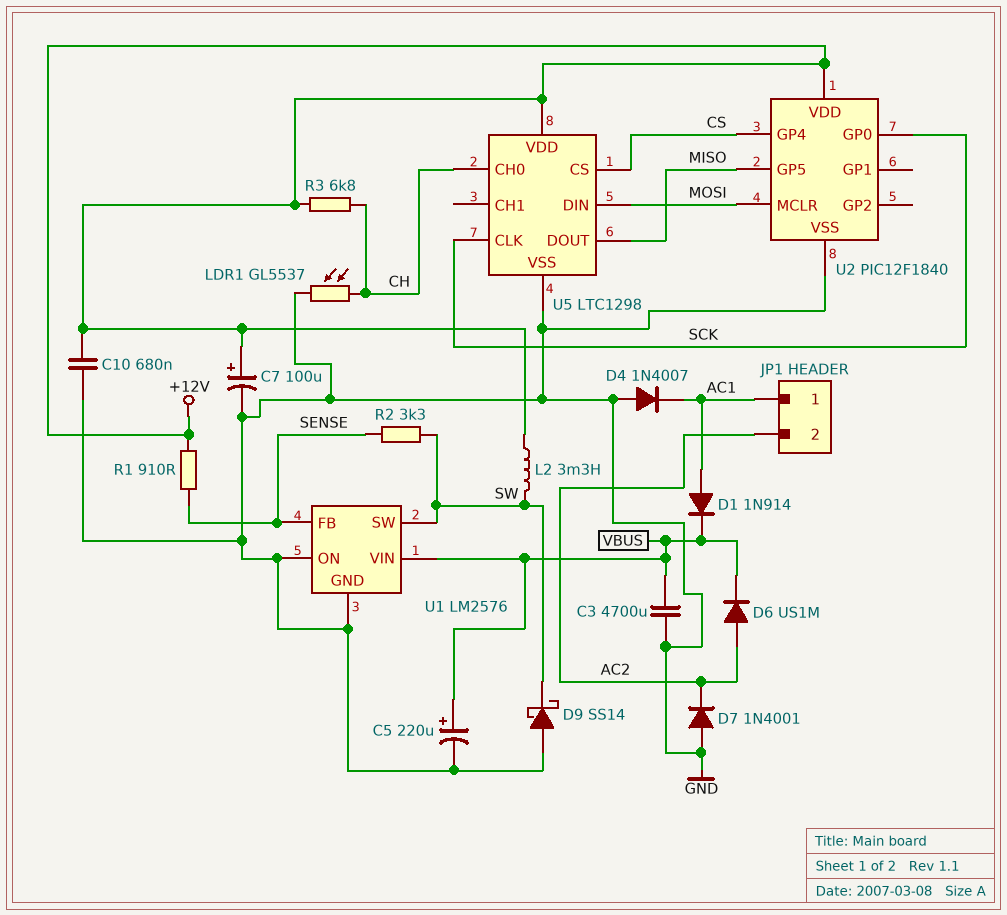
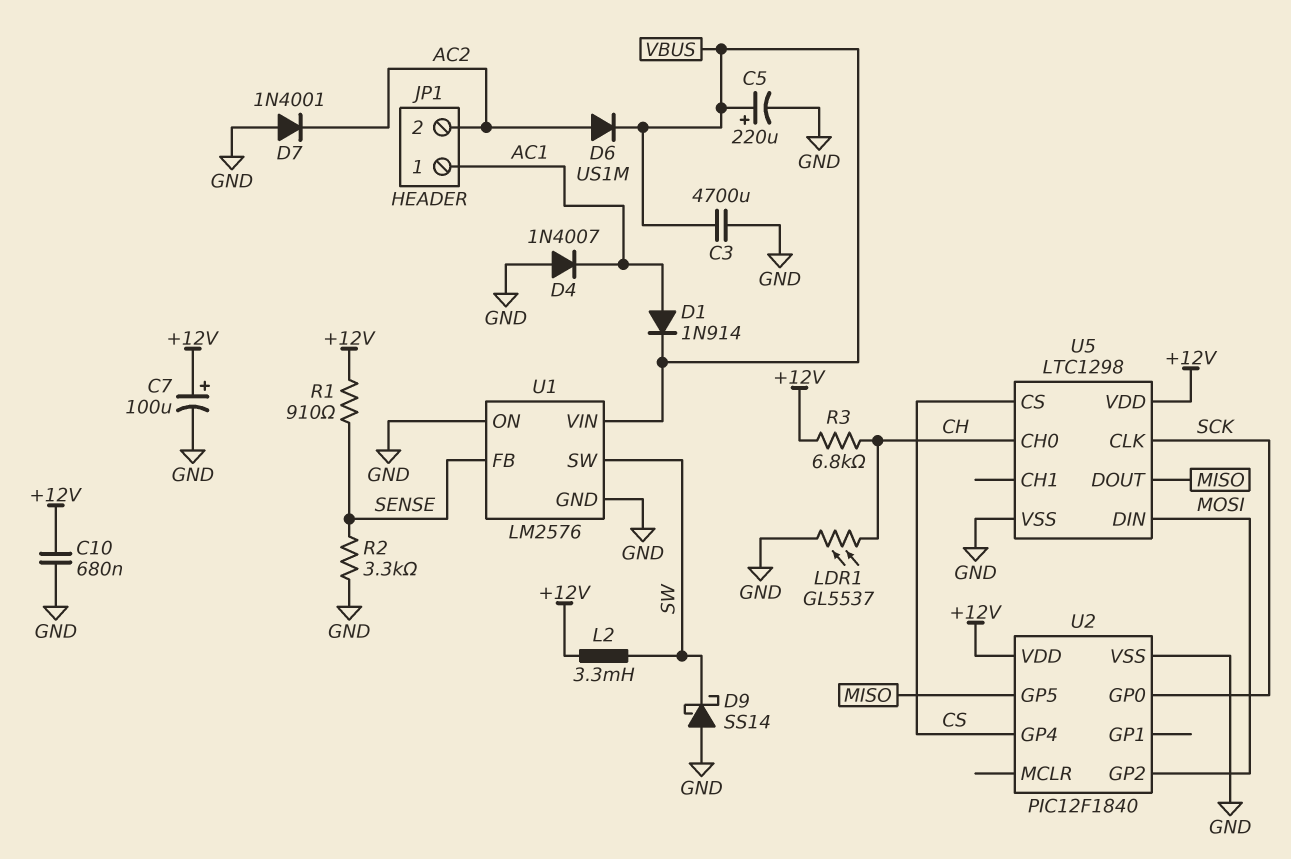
R2: 3.3k (SENSE, SW) -> 3.3k (GND, SENSE)
U2 pin GP2: none -> MOSI
U2 pin MCLR: MOSI -> none

